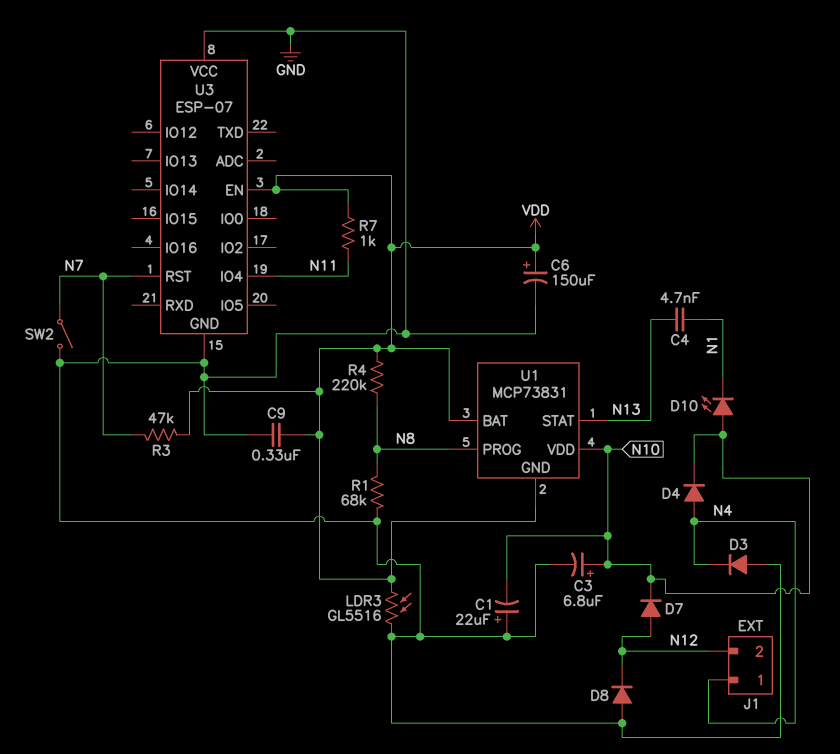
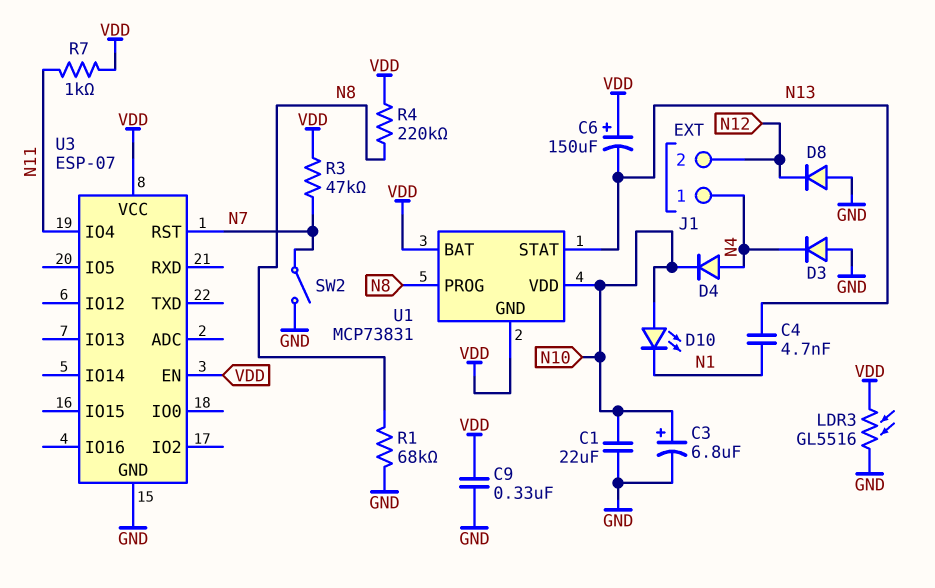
C1: 22uF (plus GND, minus N10) -> 22uF (GND, N10)
C6: 150uF (plus VDD, minus GND) -> 150uF (plus VDD, minus N13)
D7: diode (A N12, K N10) -> none
U3 pin VCC: GND -> VDD

